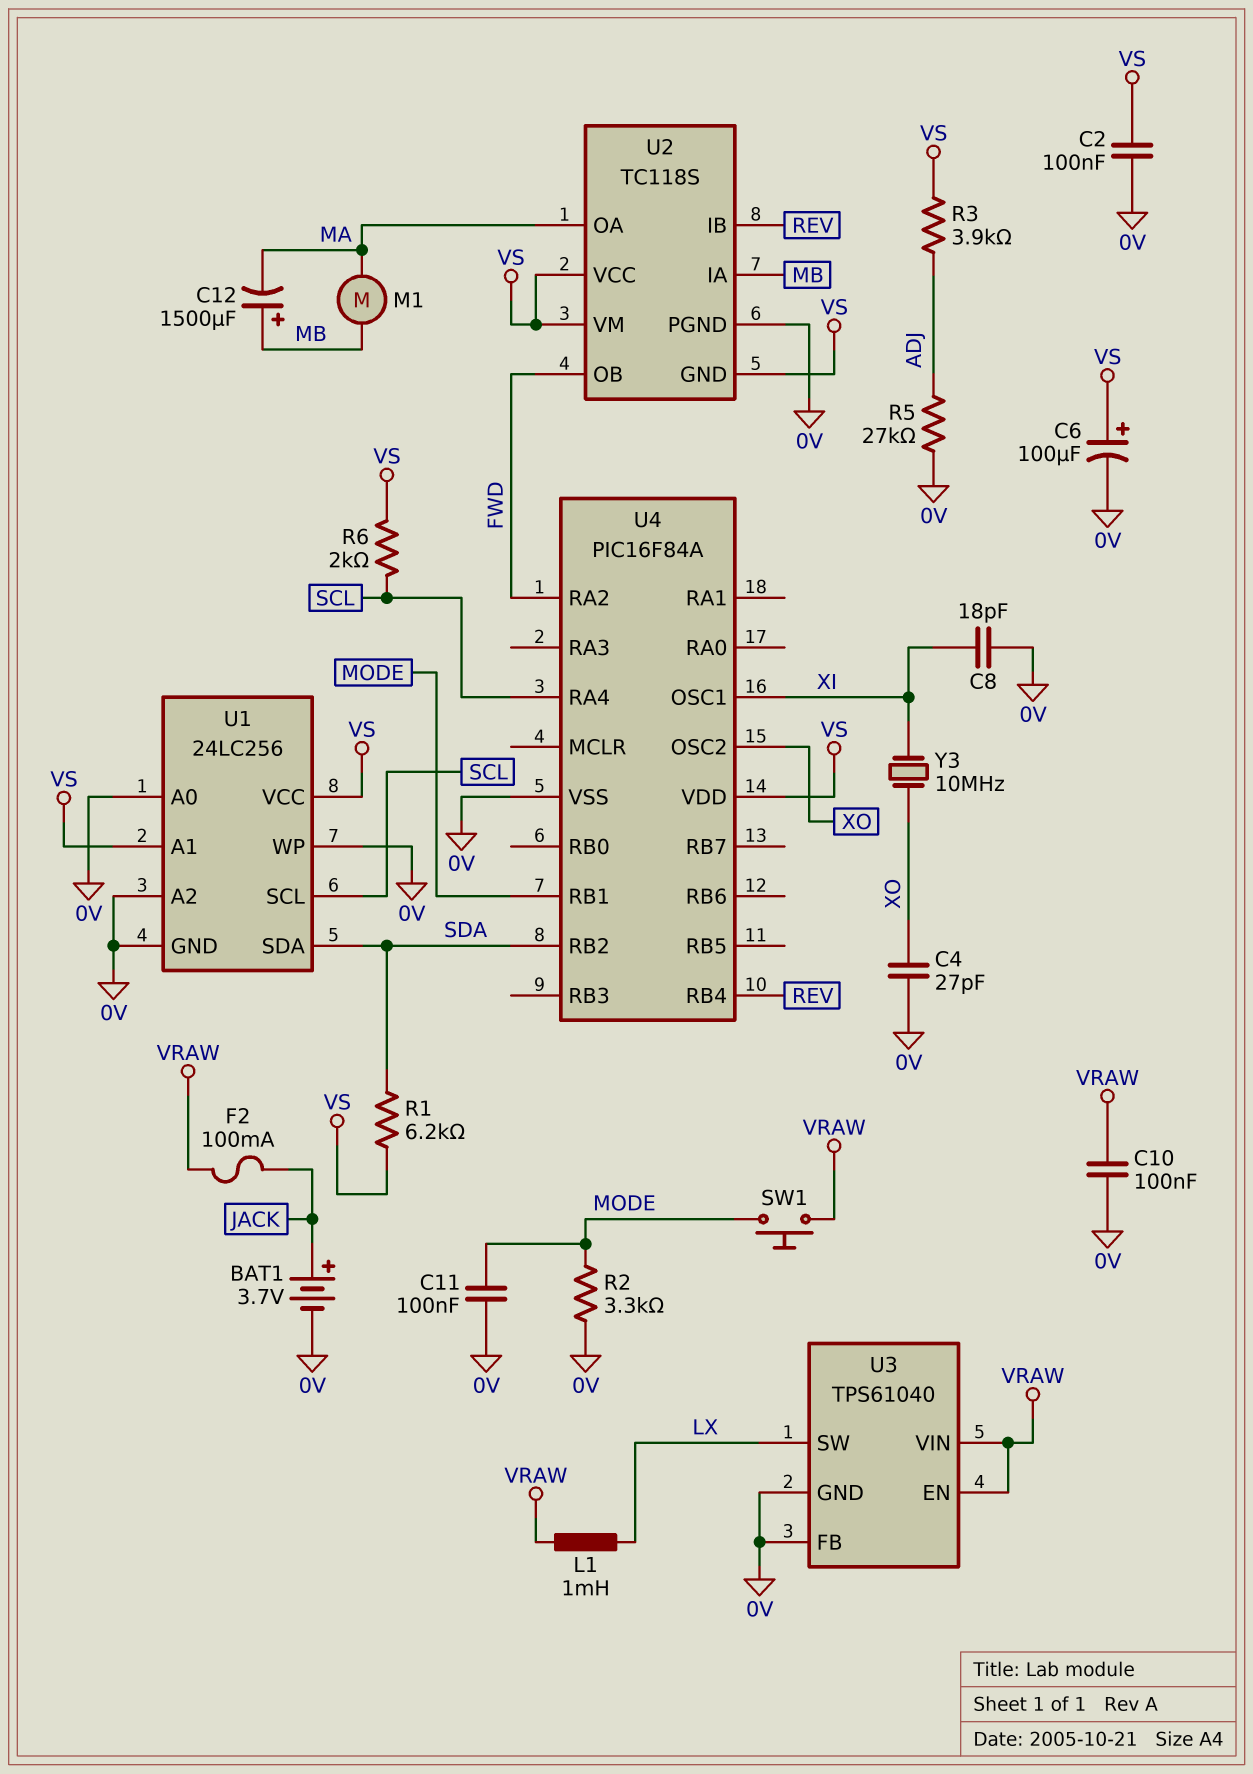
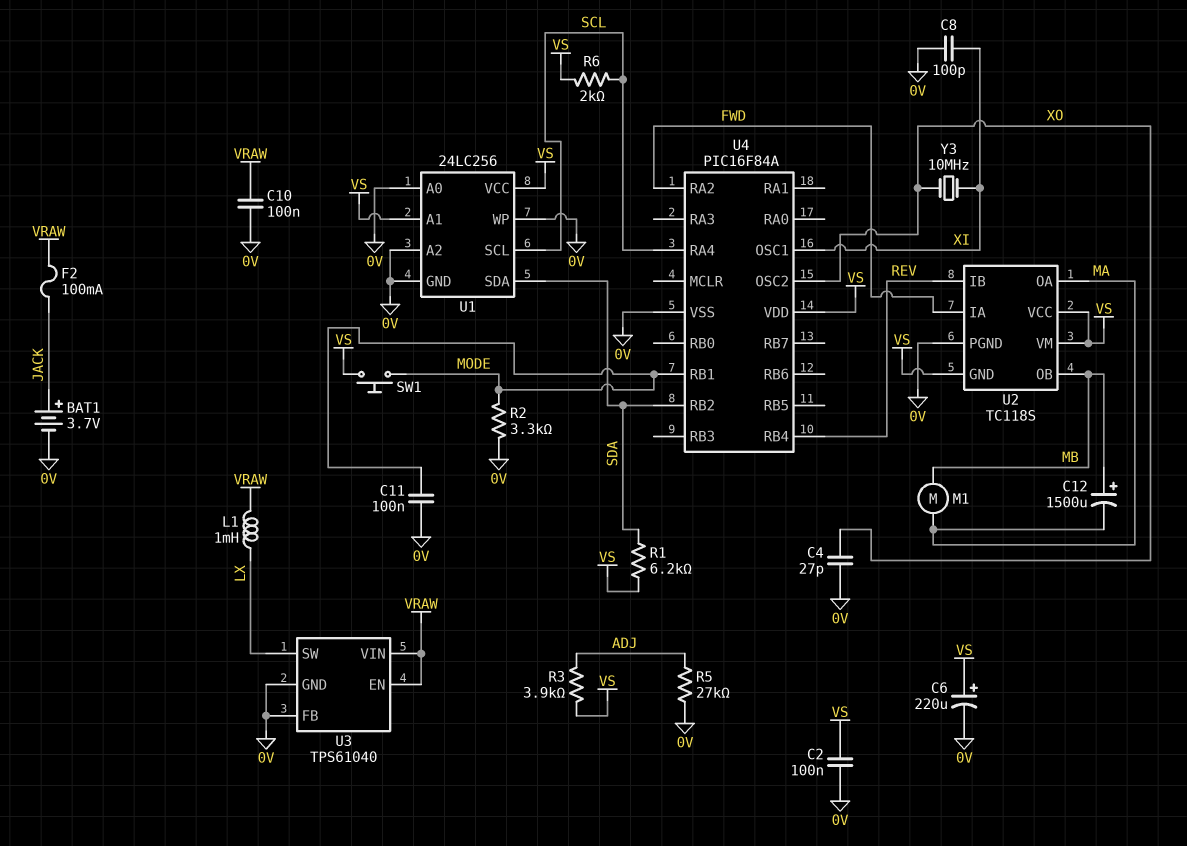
C6: 100uF (plus VS, minus 0V) -> 220uF (plus VS, minus 0V)
C8: 18pF (0V, XI) -> 100pF (0V, XI)
SW1: button (MODE, VRAW) -> button (MODE, VS)
U2 pin IA: MB -> FWD
U2 pin OB: FWD -> MB

